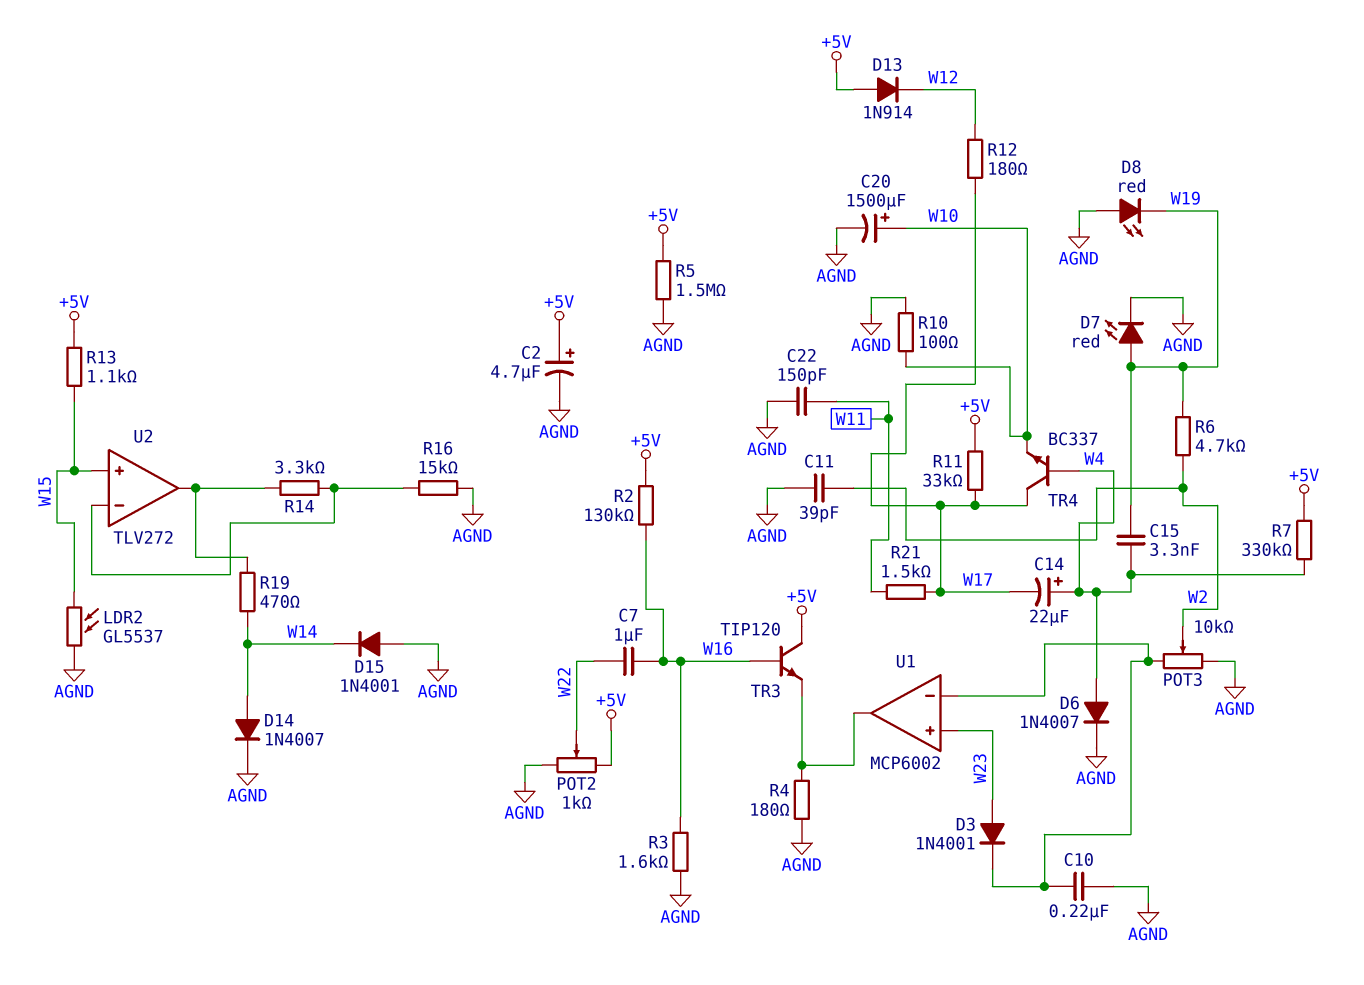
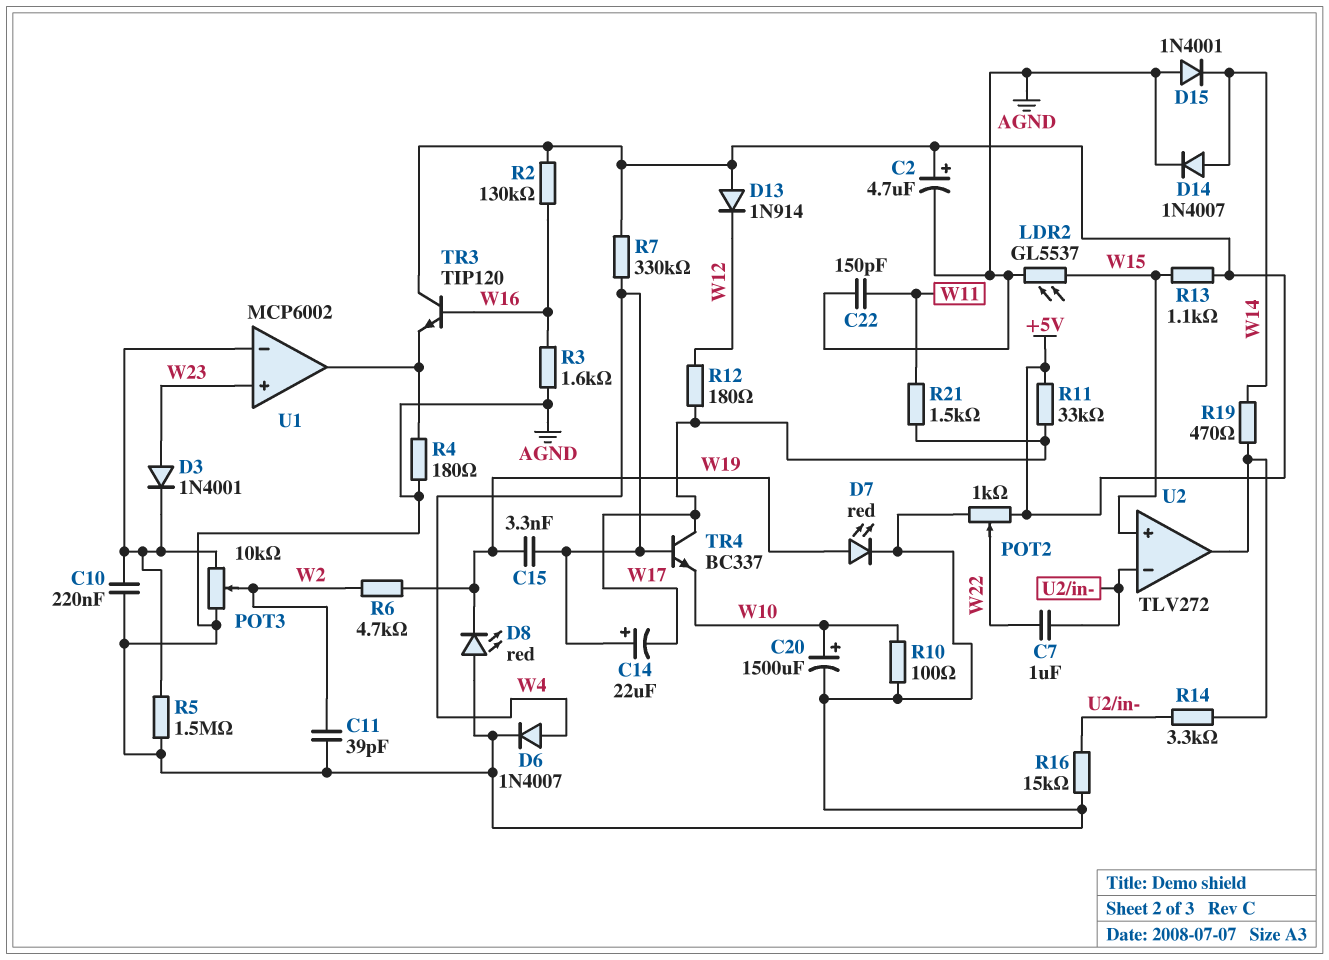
C7: 1uF (W16, W22) -> 1uF (U2/in-, W22)
R5: 1.5M (+5V, AGND) -> 1.5M (AGND, U1/in-)

